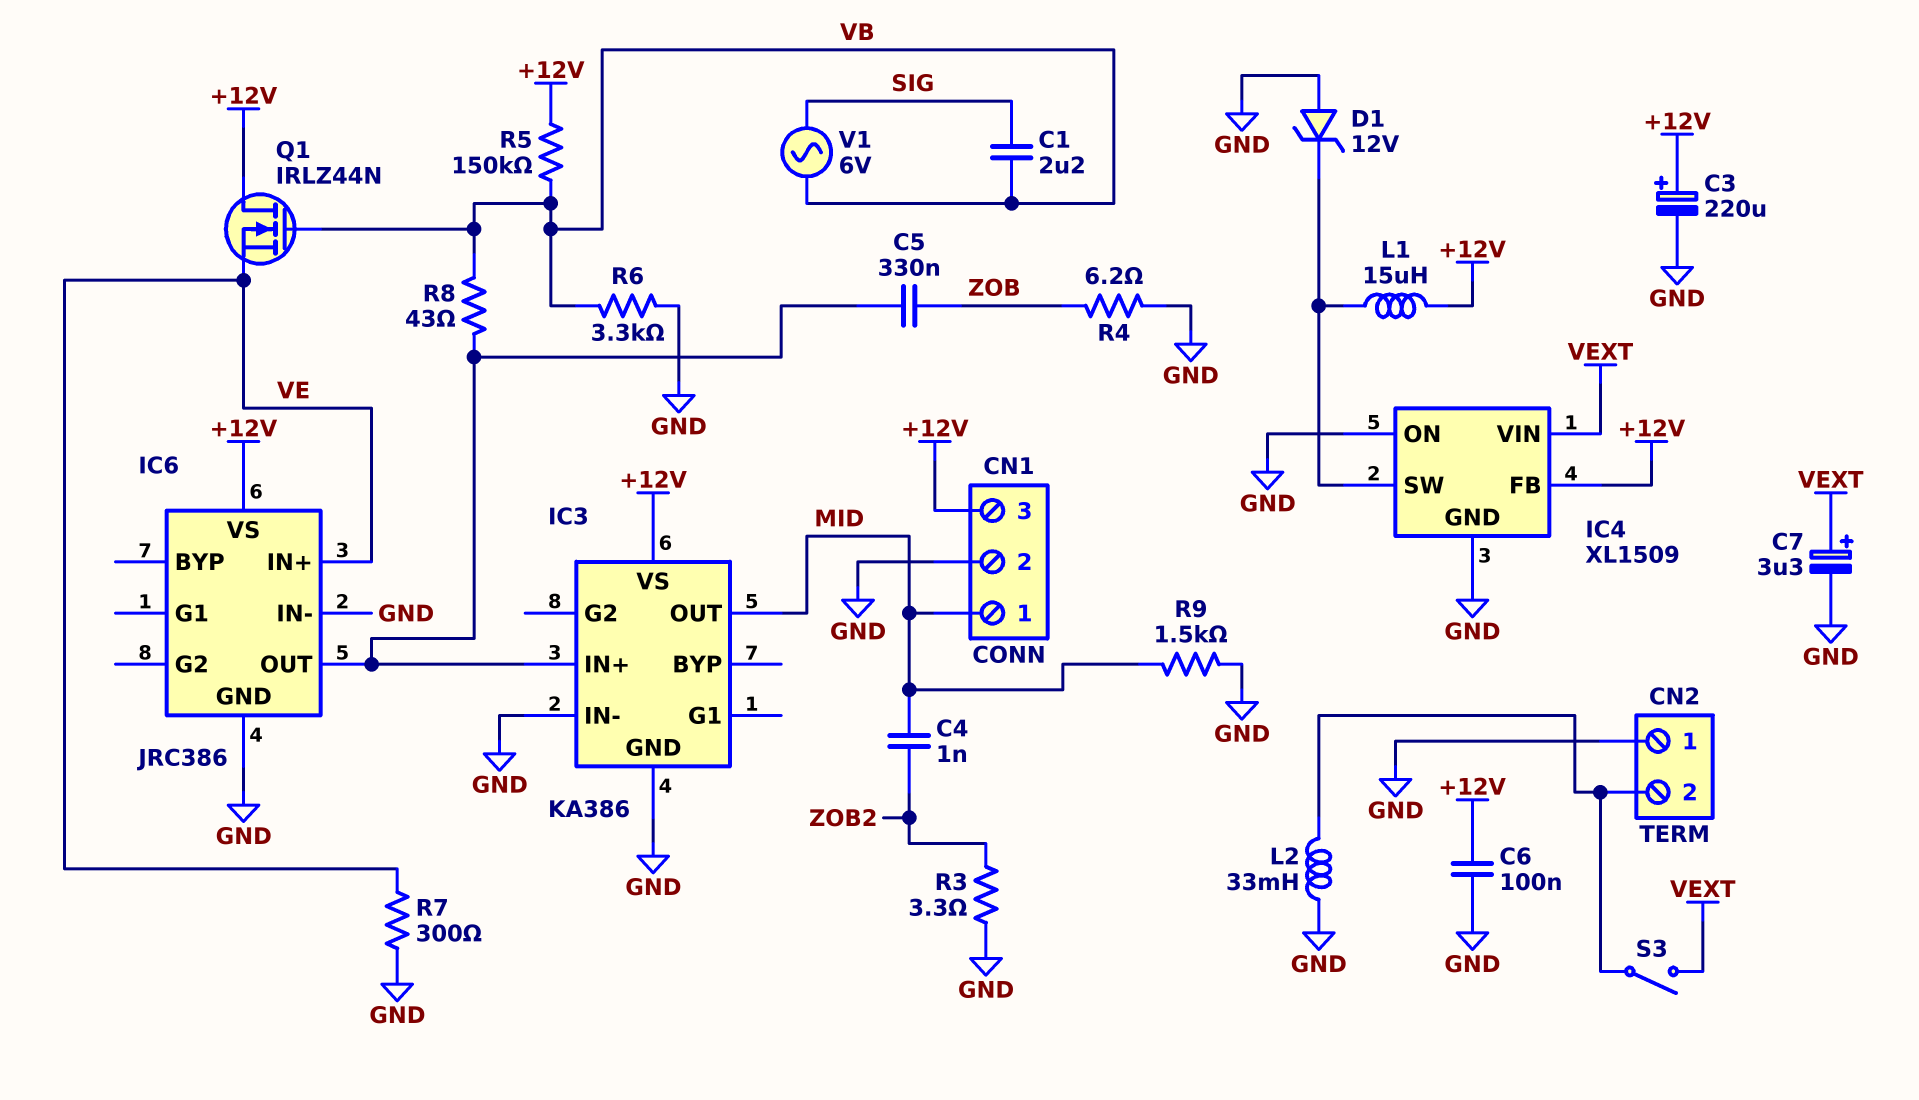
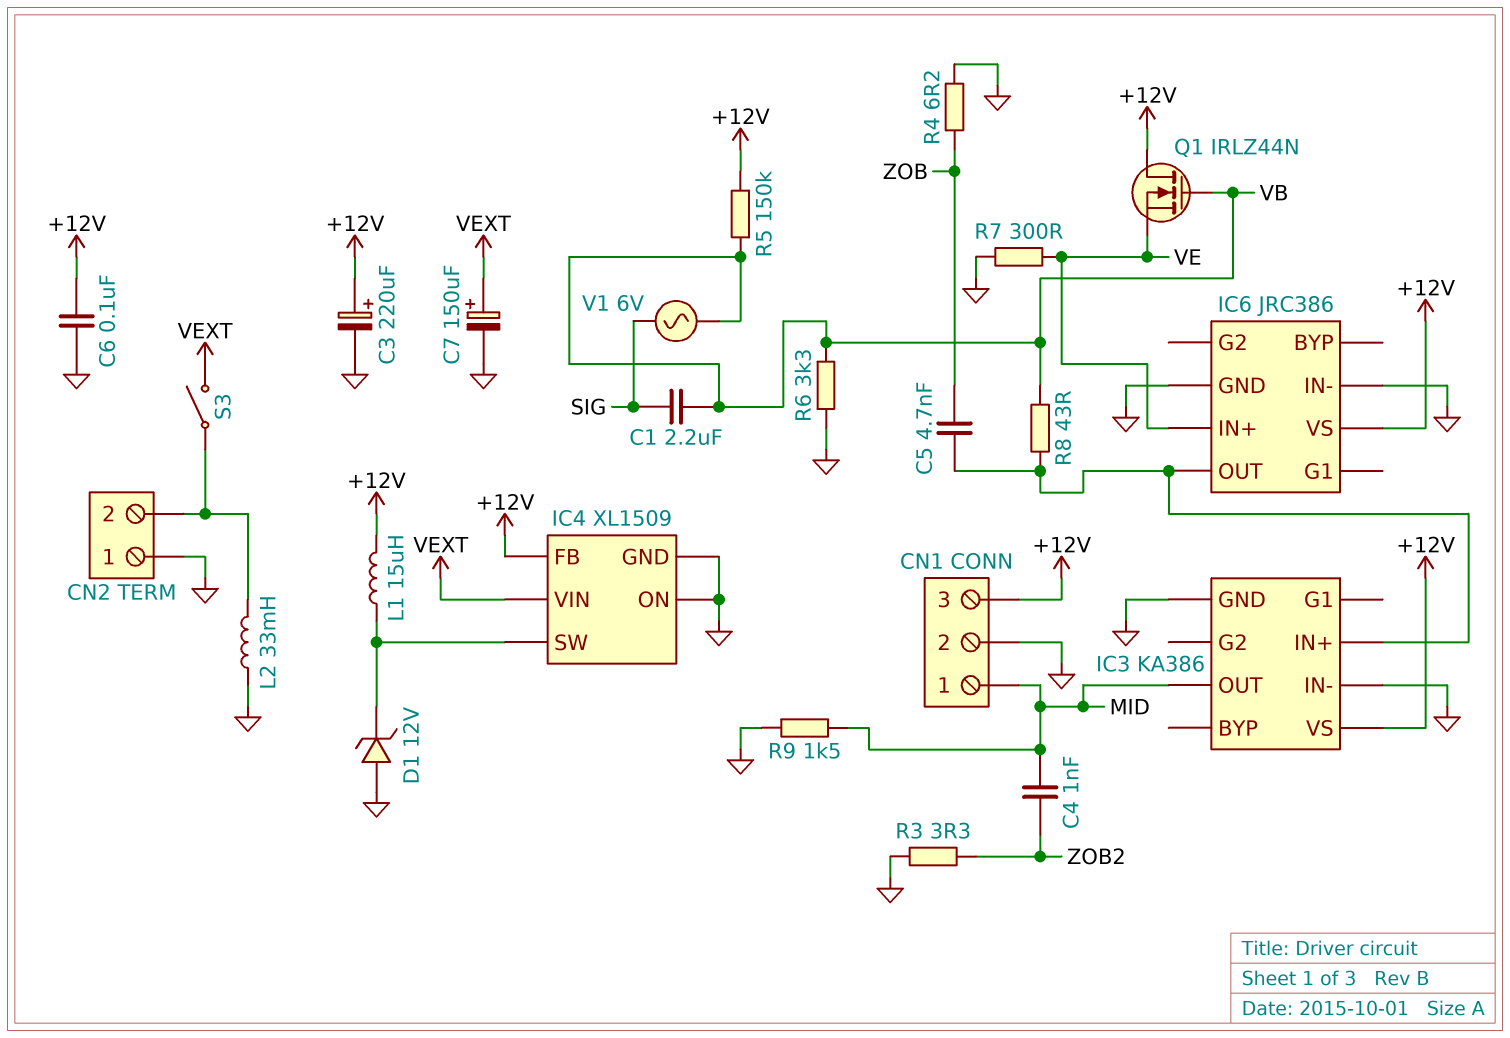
C5: 330nF (IC3/IN+, ZOB) -> 4.7nF (IC3/IN+, ZOB)
C7: 3.3uF (plus VEXT, minus GND) -> 150uF (plus VEXT, minus GND)

